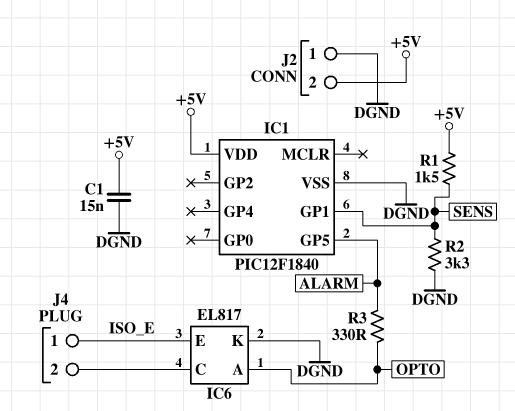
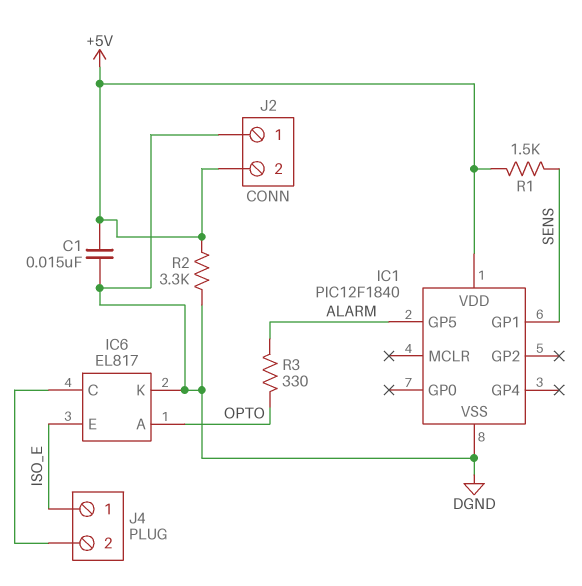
R2: 3.3k (DGND, SENS) -> 3.3k (+5V, DGND)

